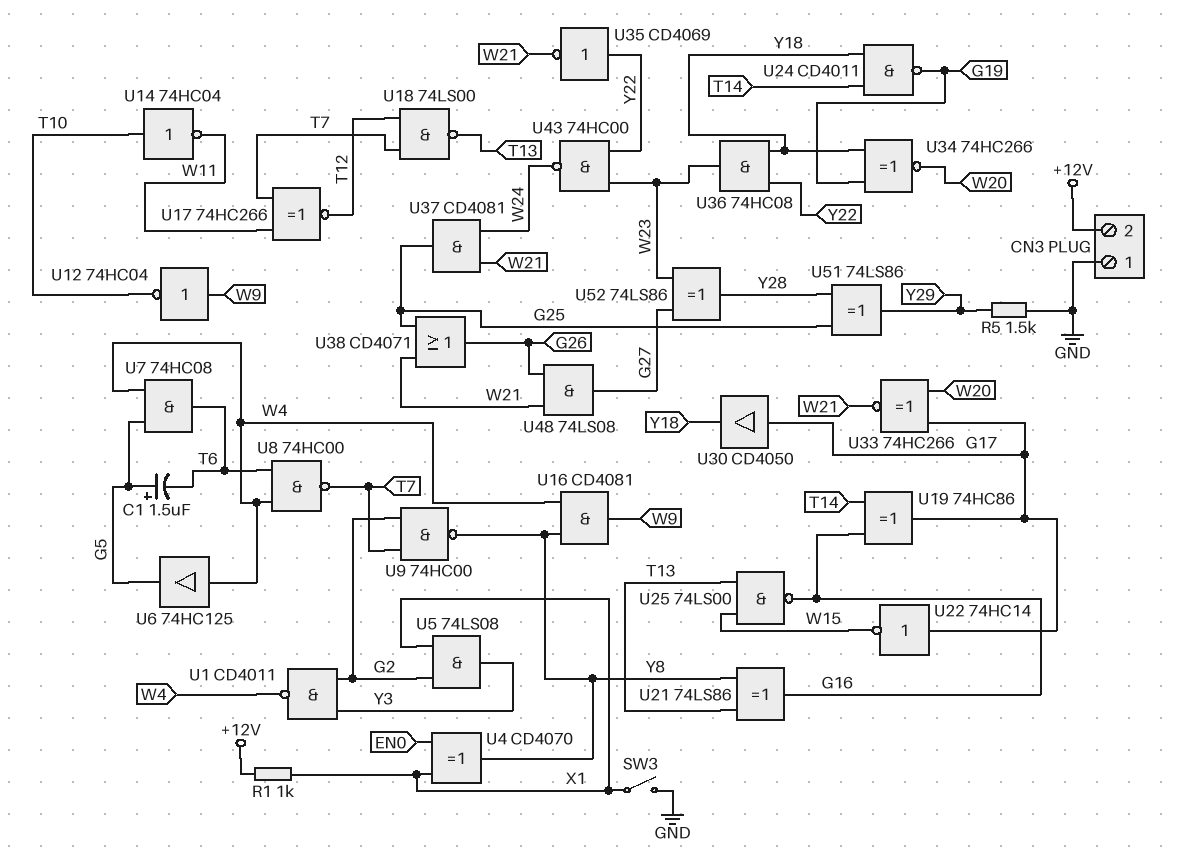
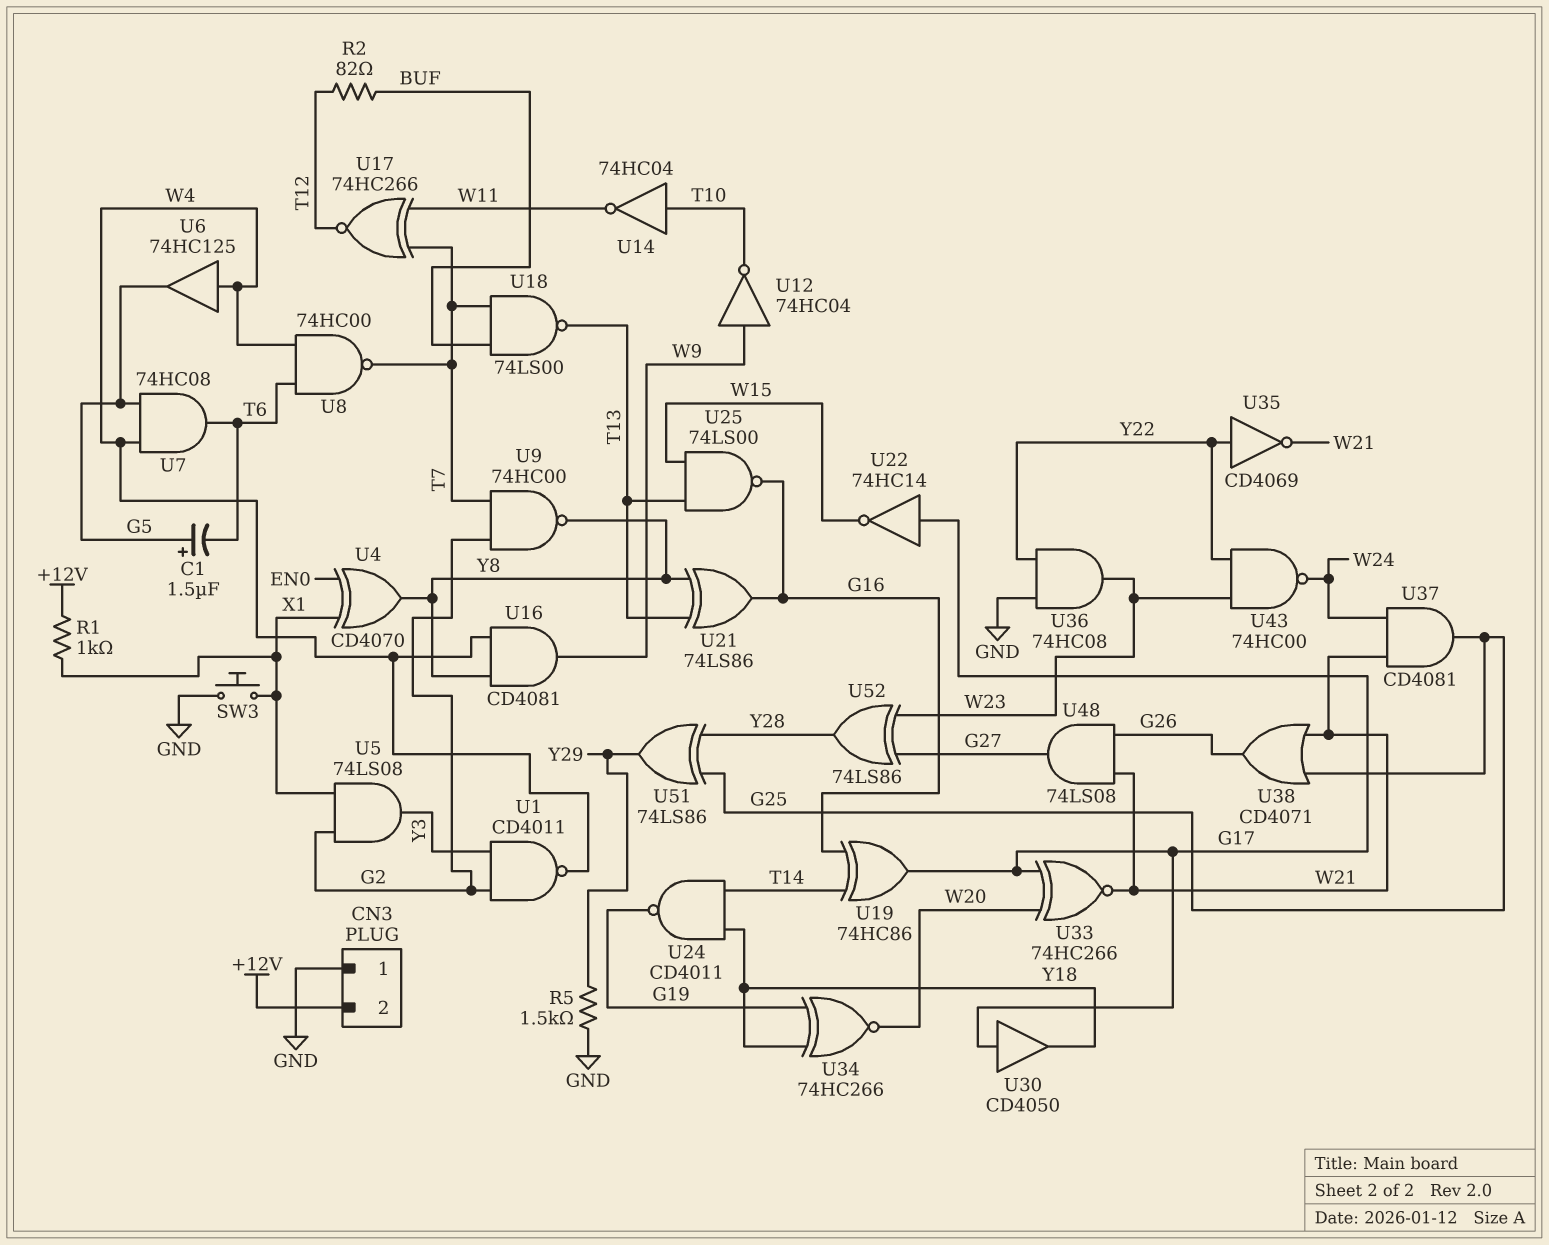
R2: none -> 82 (BUF, T12)
SW3: switch (GND, X1) -> button (GND, X1)
U18: NAND 74LS00 (in T7, in T12, out T13) -> NAND 74LS00 (in BUF, in T7, out T13)
U36: AND 74HC08 (in Y18, in Y22, out W23) -> AND 74HC08 (in GND, in Y22, out W23)

